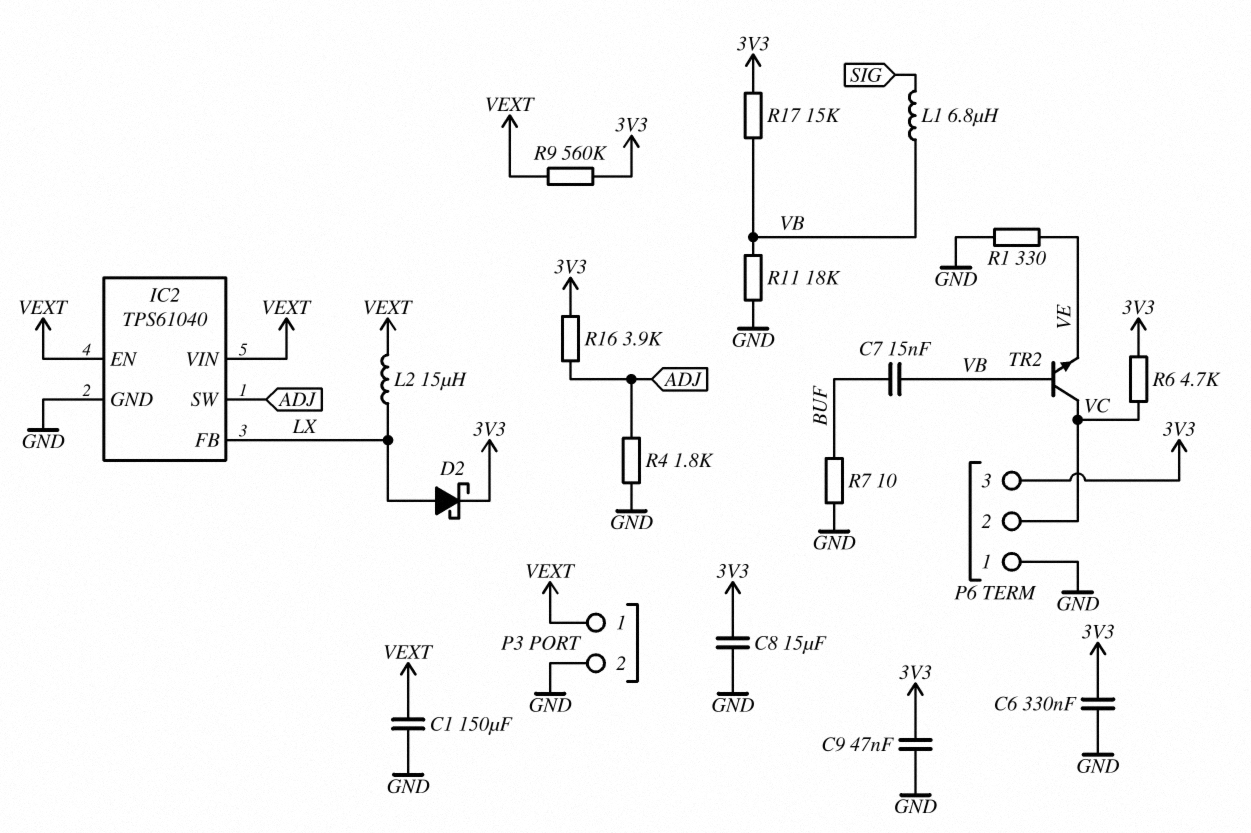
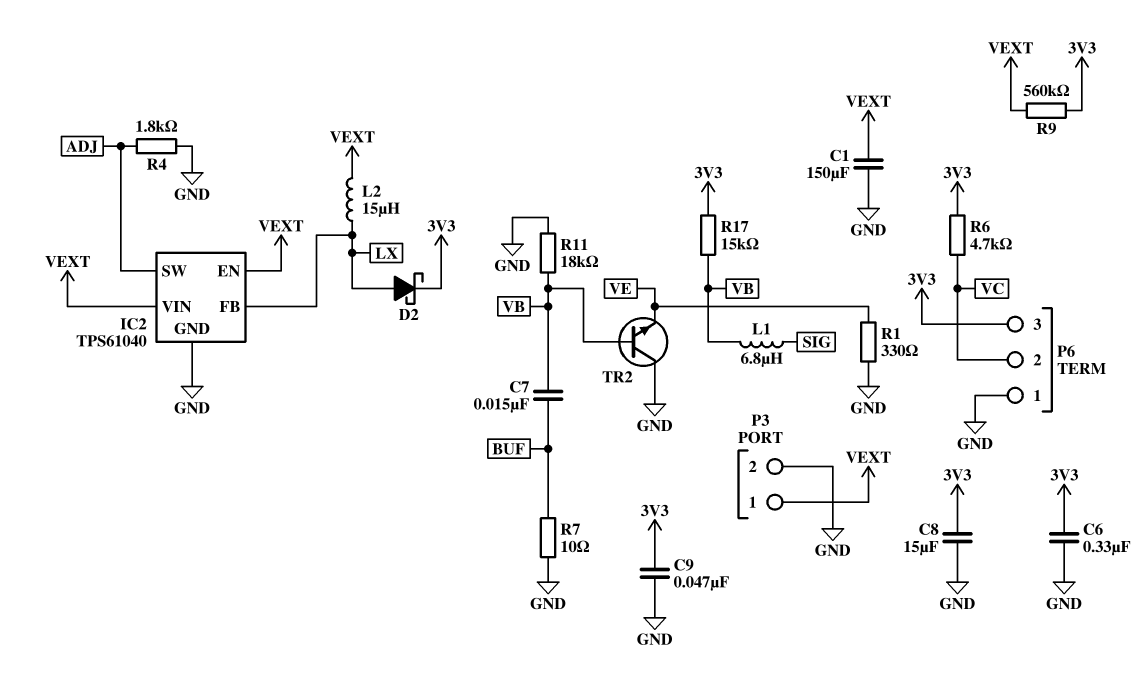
R16: 3.9k (3V3, ADJ) -> none
TR2: NPN (B VB, C VC, E VE) -> NPN (B VB, C GND, E VE)

